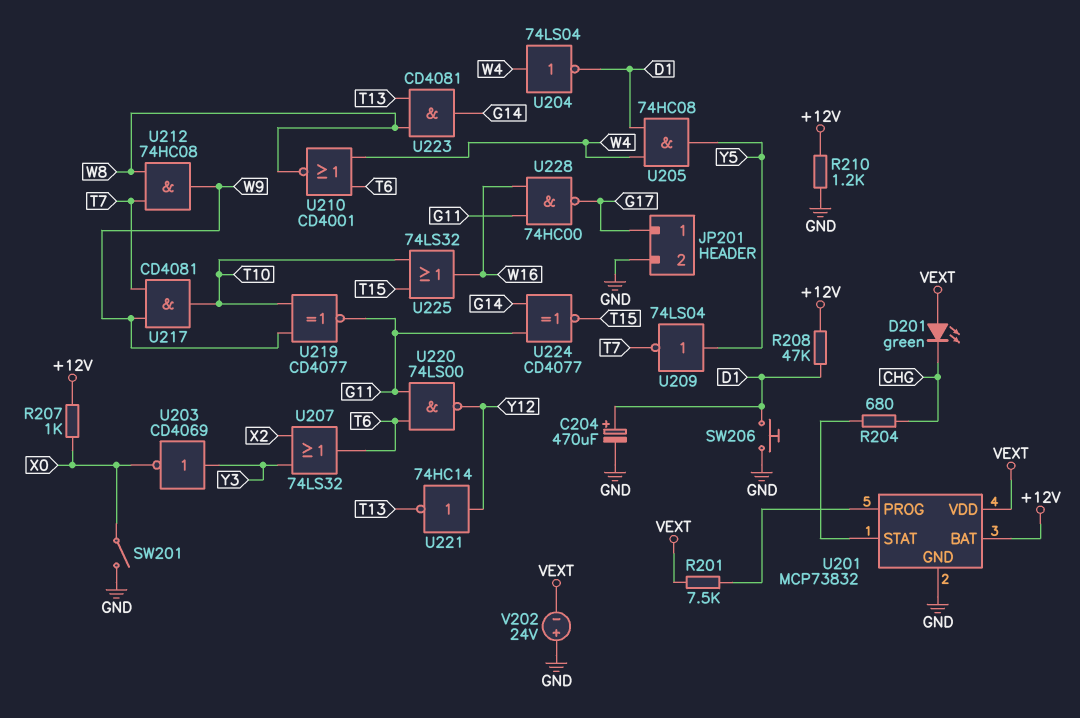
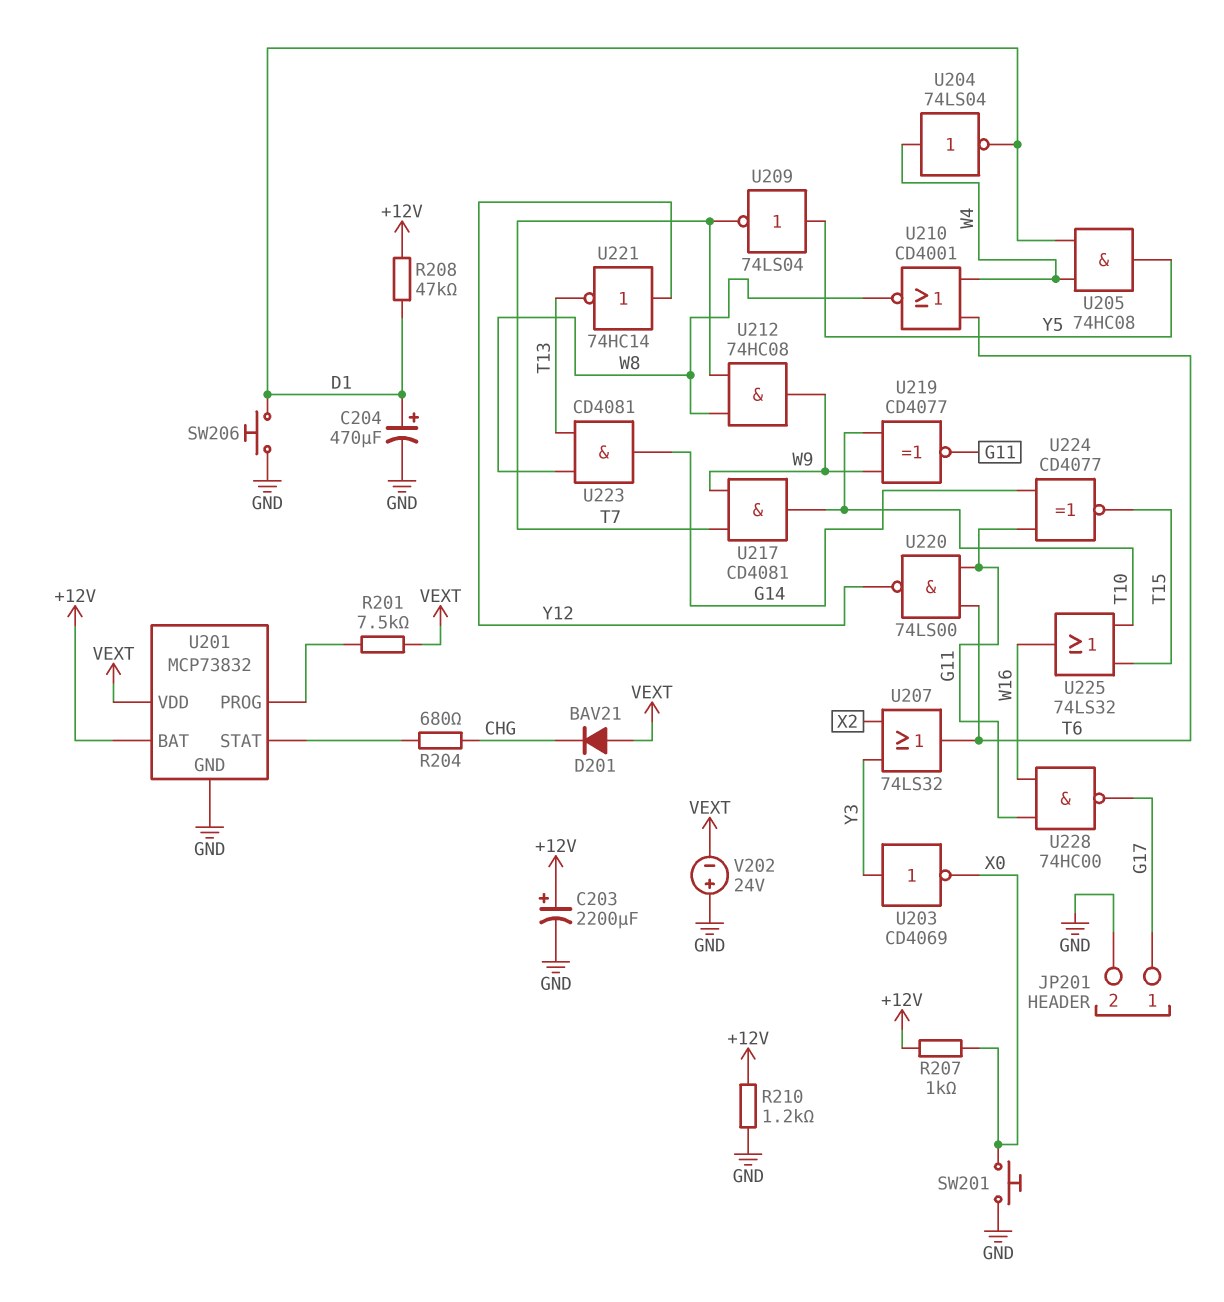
C203: none -> 2200uF (plus +12V, minus GND)
D201: LED green (A VEXT, K CHG) -> diode BAV21 (A VEXT, K CHG)
SW201: switch (GND, X0) -> button (GND, X0)

